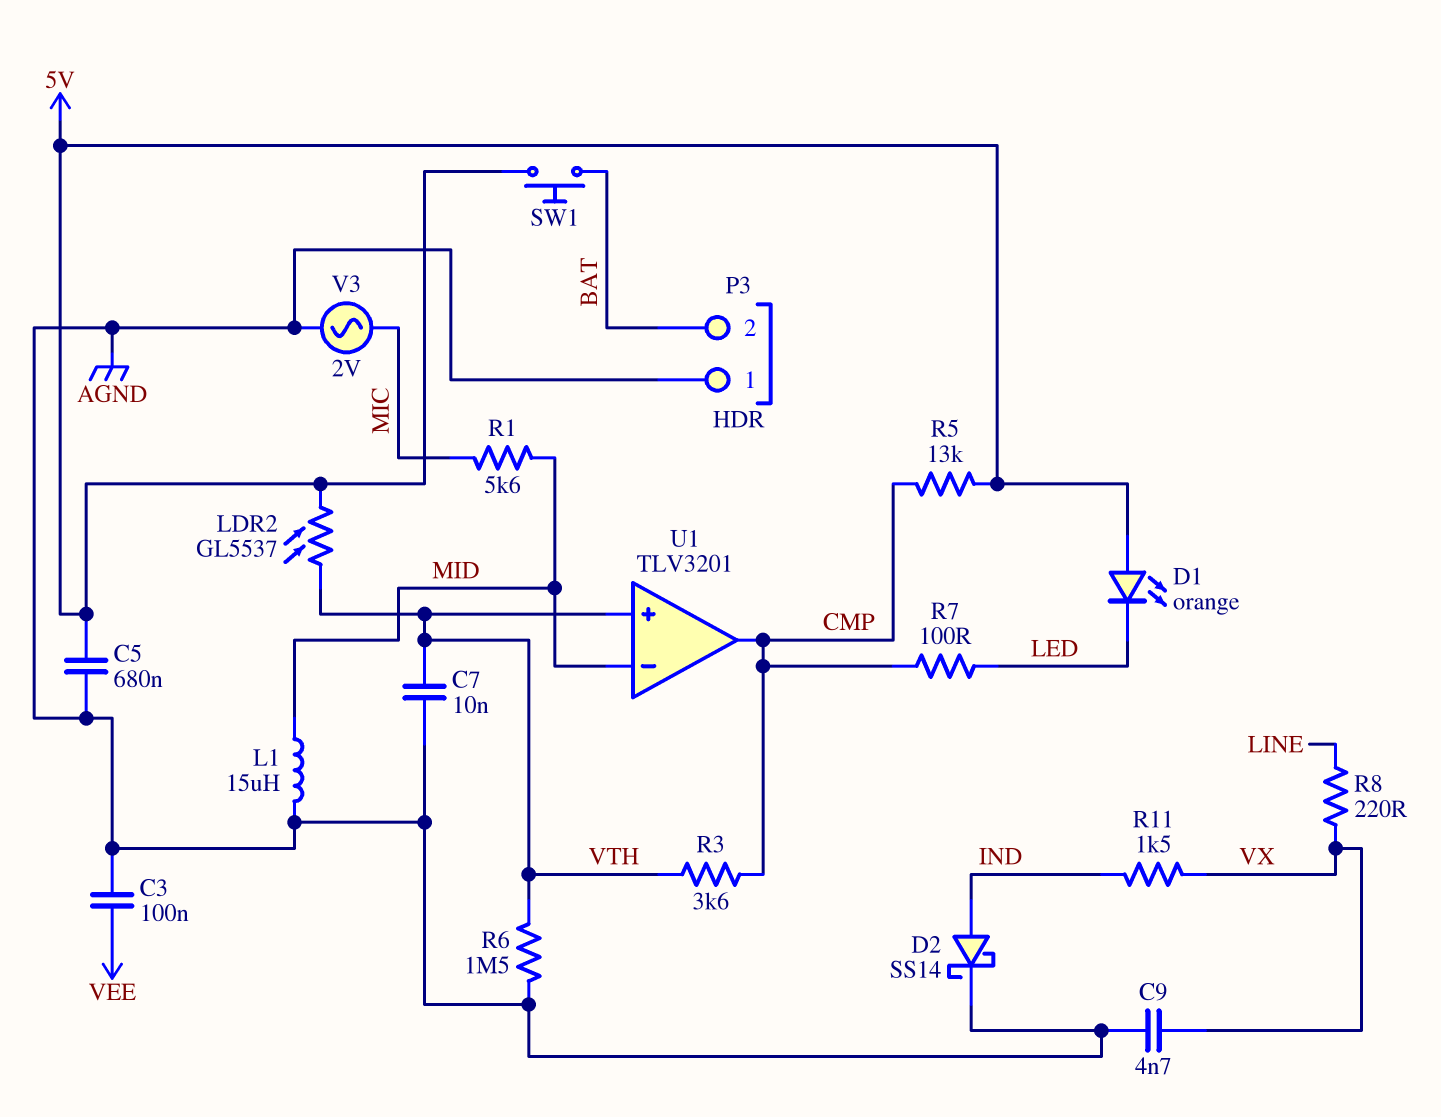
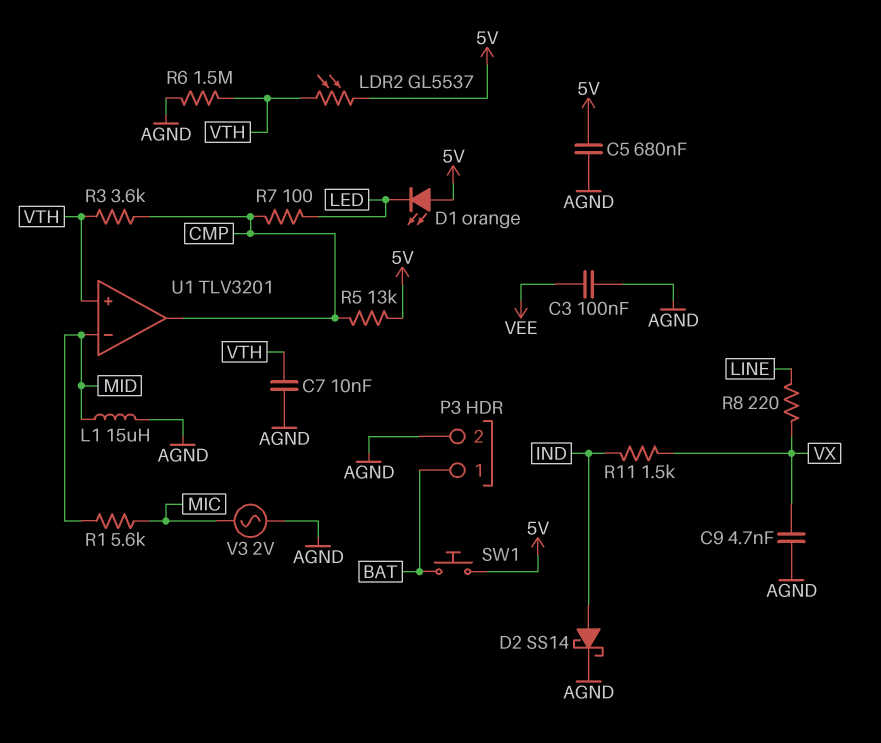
P3 pin 1: AGND -> BAT
P3 pin 2: BAT -> AGND

